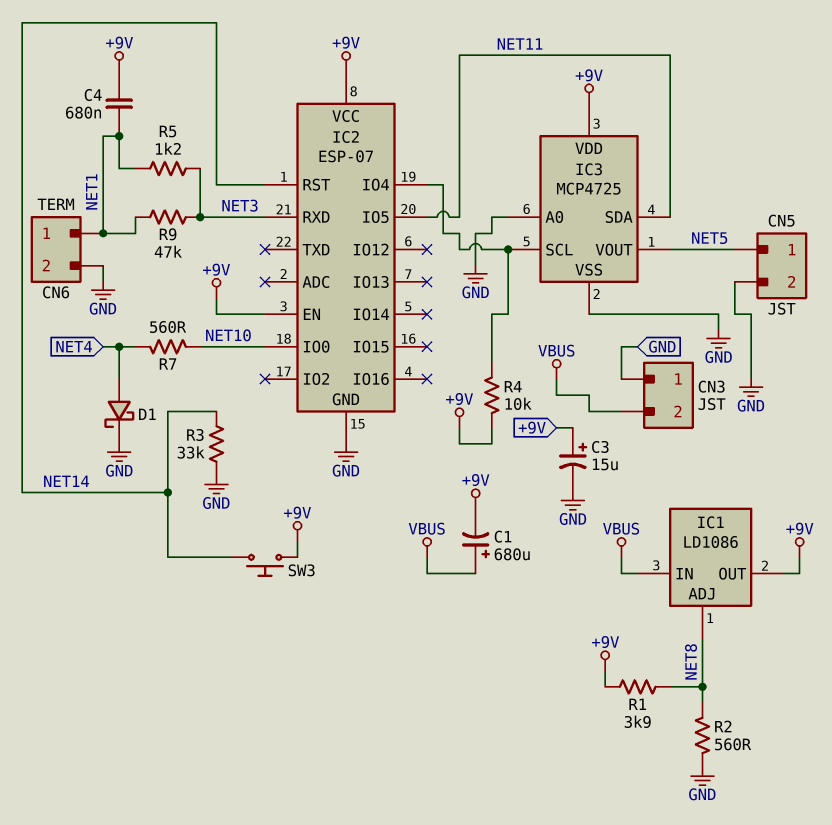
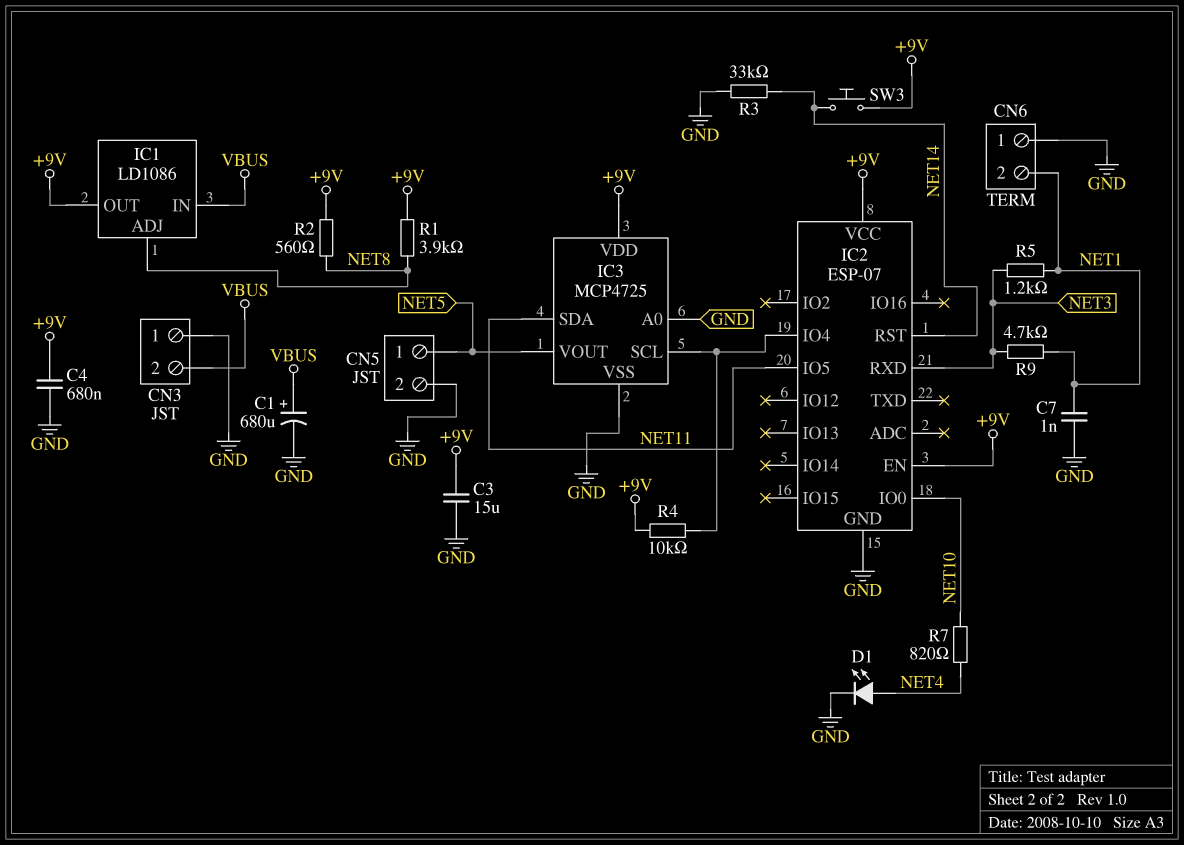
C1: 680uF (plus VBUS, minus +9V) -> 680uF (plus VBUS, minus GND)
C3: 15uF (plus +9V, minus GND) -> 15uF (+9V, GND)
C4: 680nF (+9V, NET1) -> 680nF (+9V, GND)
C7: none -> 1nF (GND, NET1)
CN6 pin 1: NET1 -> GND
CN6 pin 2: GND -> NET1
D1: schottky (A NET4, K GND) -> LED (A NET4, K GND)
R2: 560 (GND, NET8) -> 560 (+9V, NET8)
R7: 560 (NET4, NET10) -> 820 (NET4, NET10)
R9: 47k (NET1, NET3) -> 4.7k (NET1, NET3)

